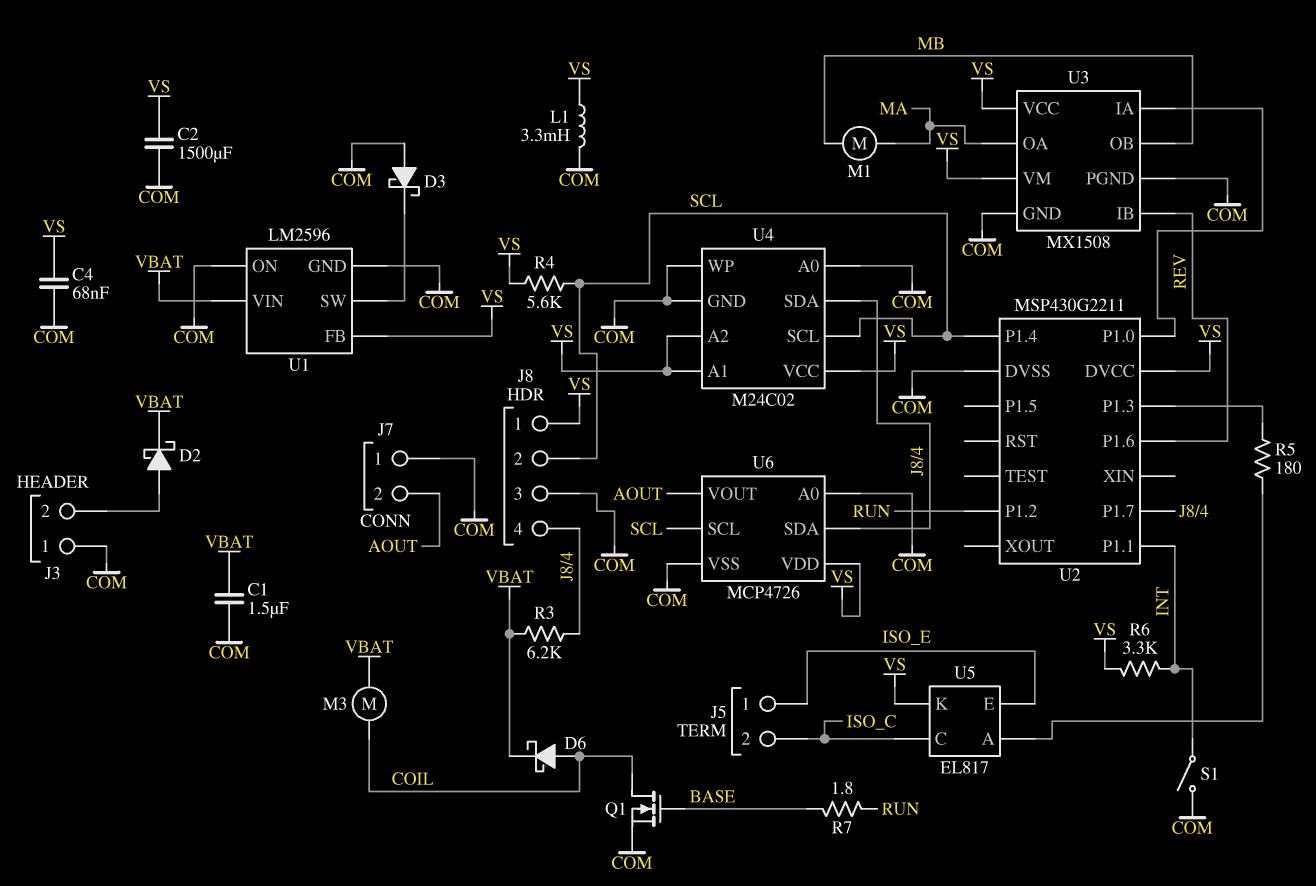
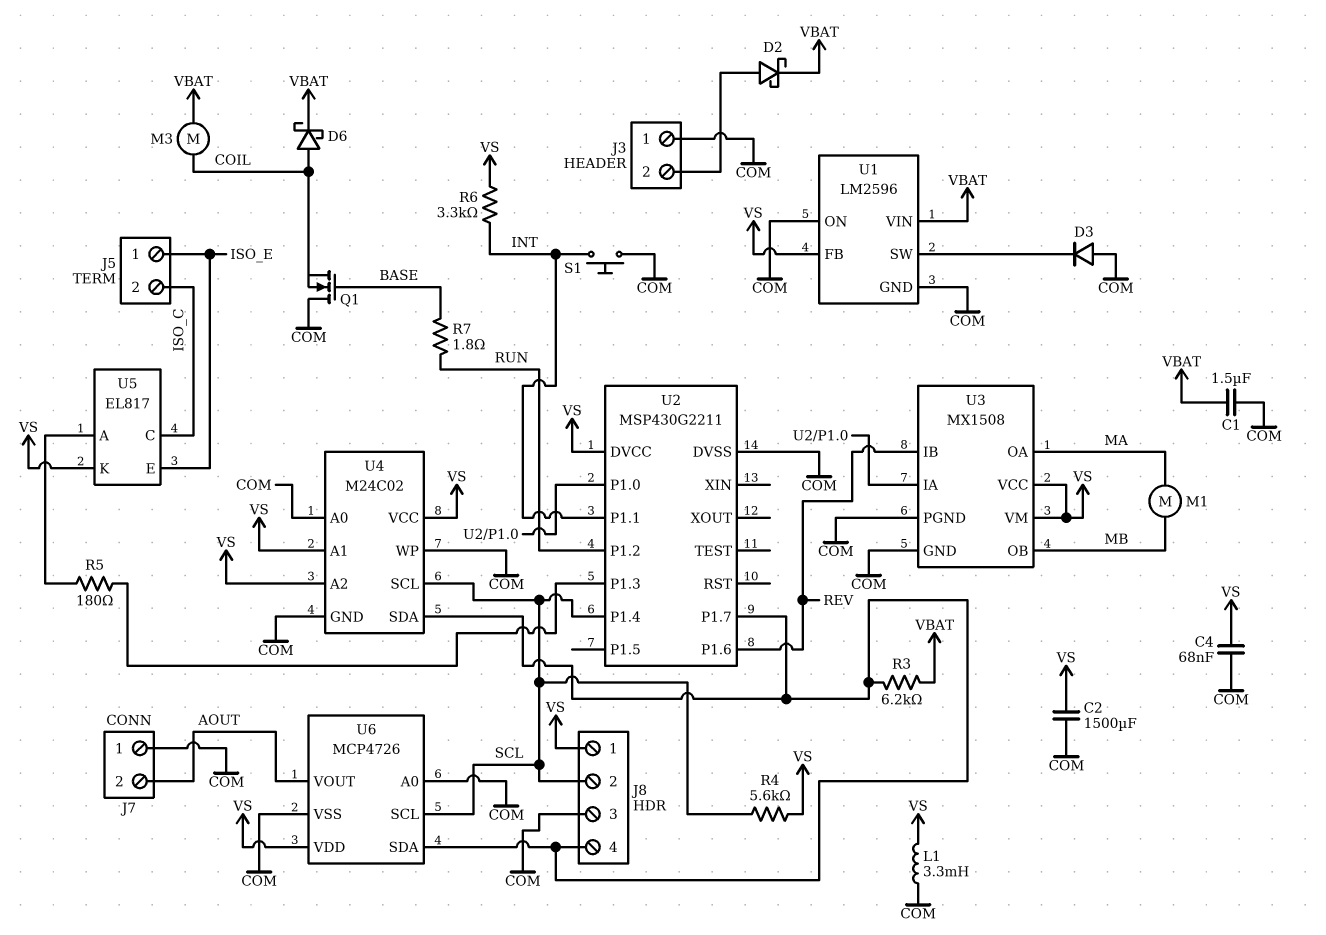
D3: schottky (A COM, K U1/SW) -> diode (A COM, K U1/SW)
Q1: NMOS (G BASE, D COIL, S COM) -> NMOS (G BASE, D COM, S COIL)
S1: switch (COM, INT) -> button (COM, INT)

